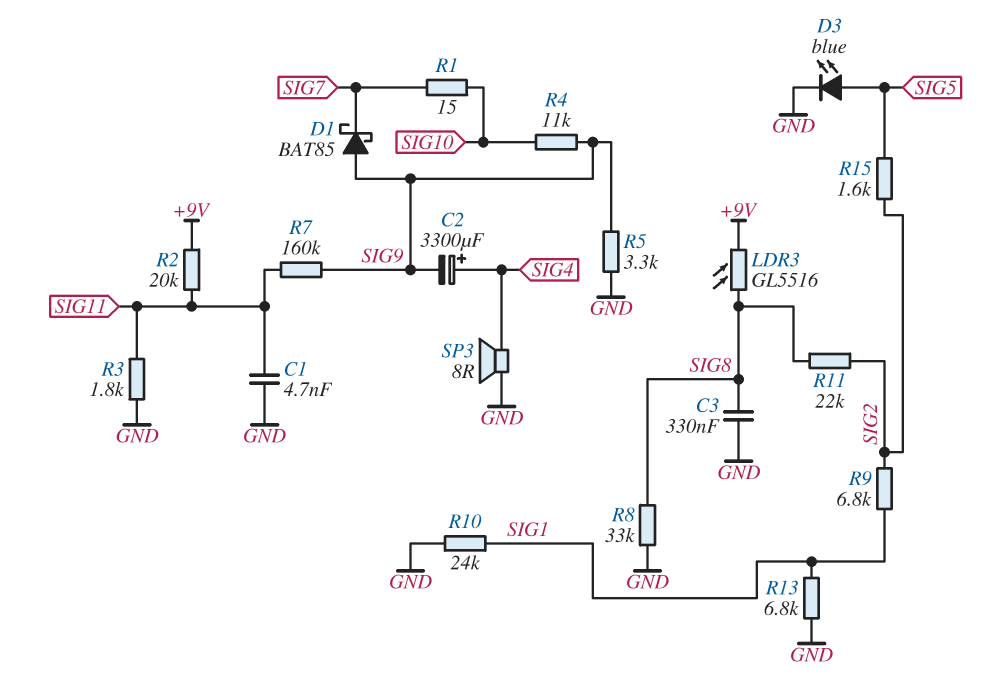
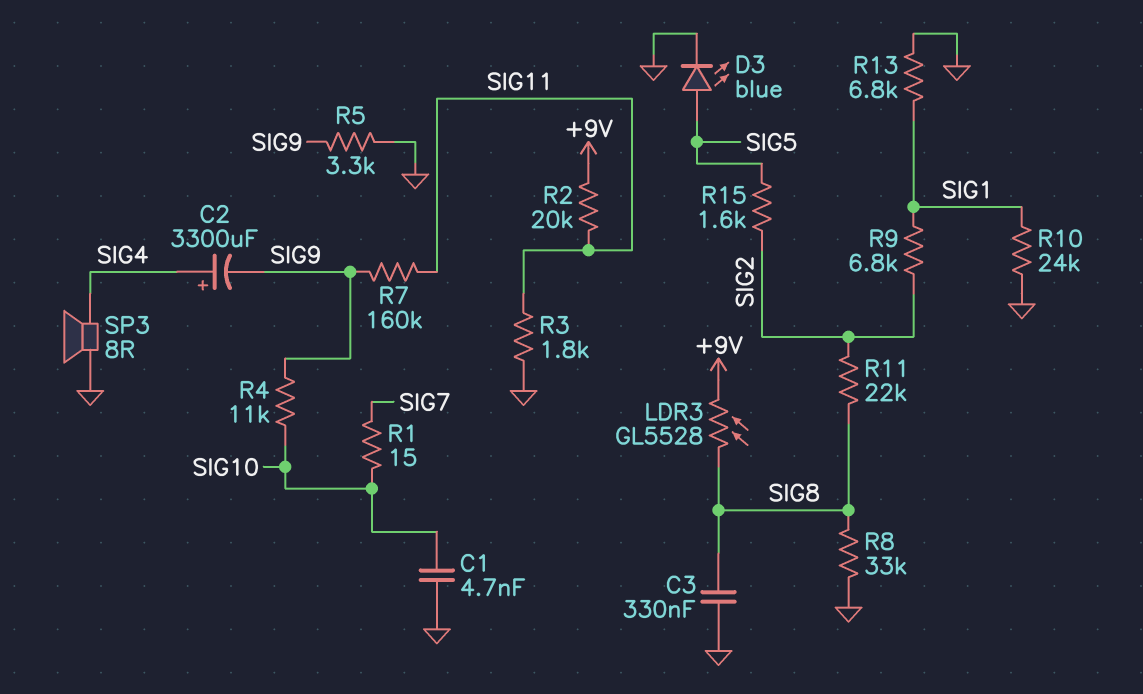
C1: 4.7nF (GND, SIG11) -> 4.7nF (GND, SIG10)
D1: schottky BAT85 (A SIG9, K SIG7) -> none
LDR3: GL5516 (+9V, SIG8) -> GL5528 (+9V, SIG8)

